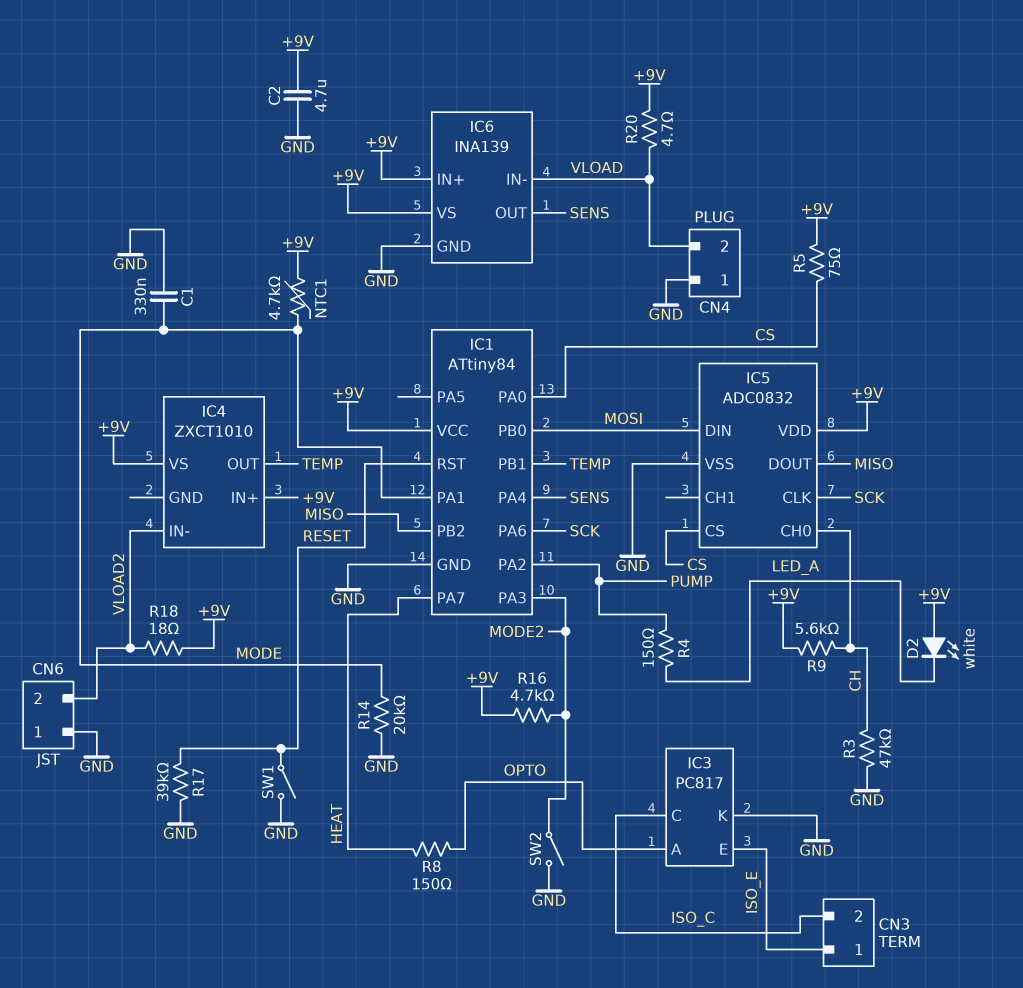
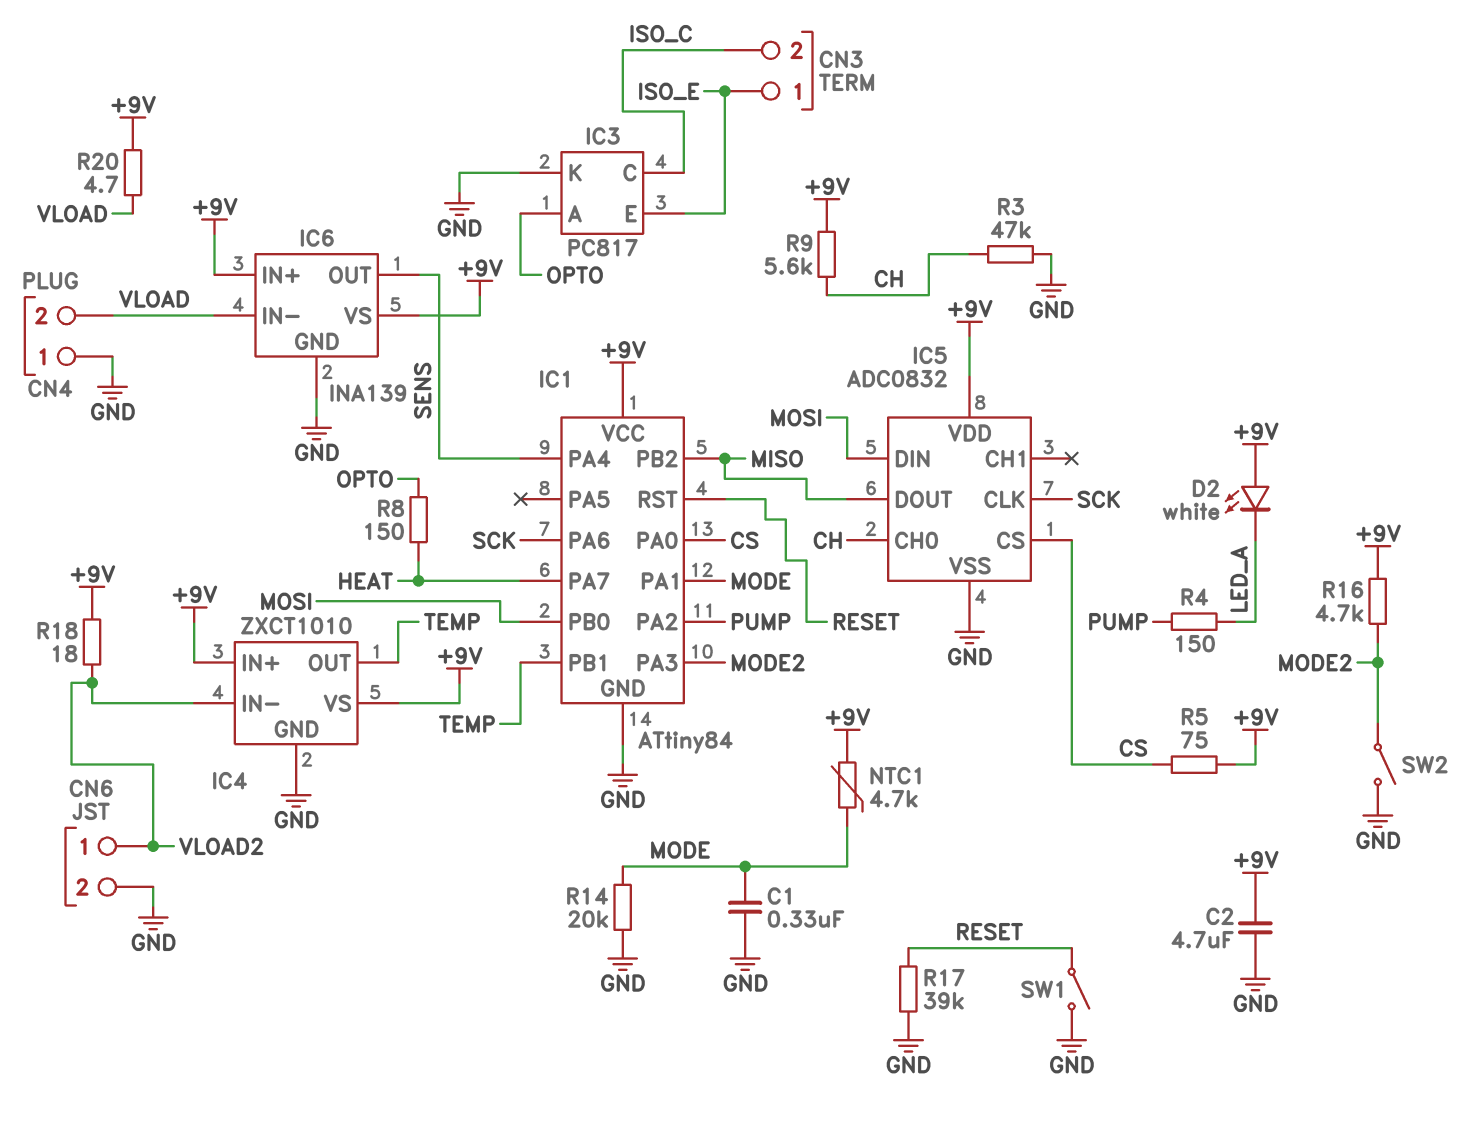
CN6 pin 1: GND -> VLOAD2
CN6 pin 2: VLOAD2 -> GND
IC4 pin GND: none -> GND

